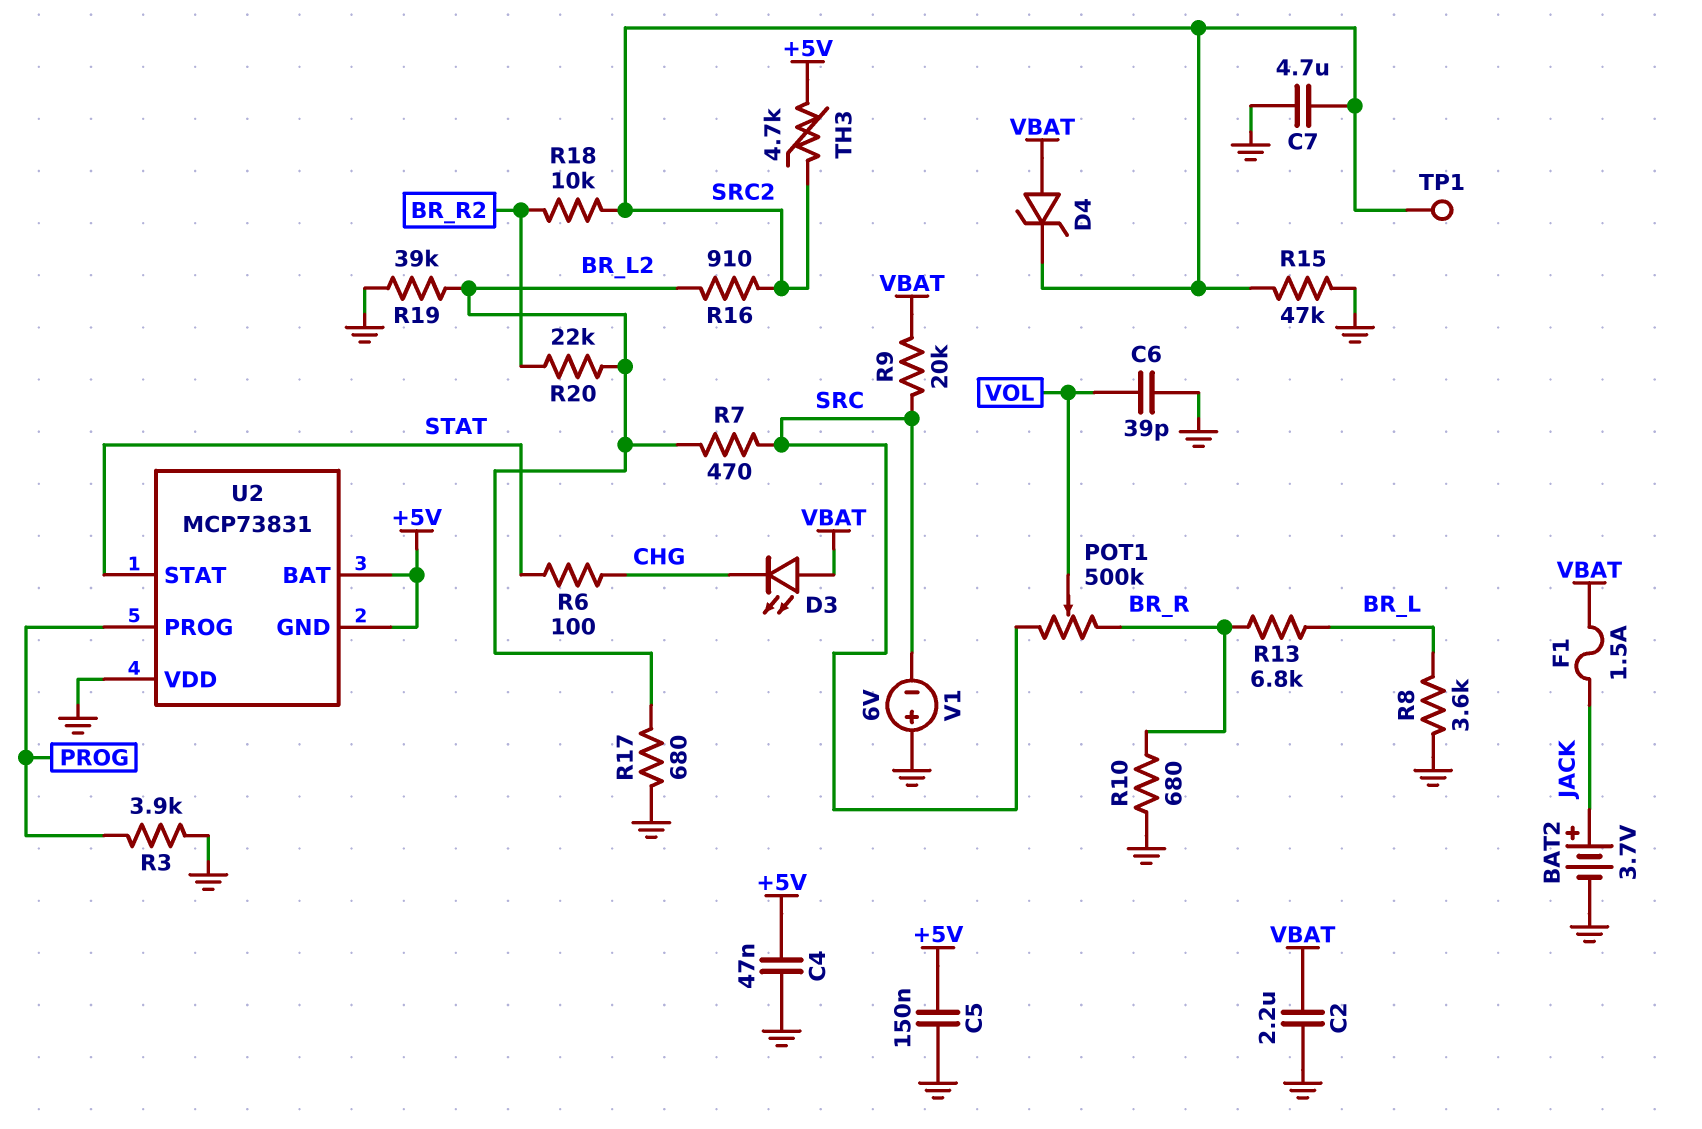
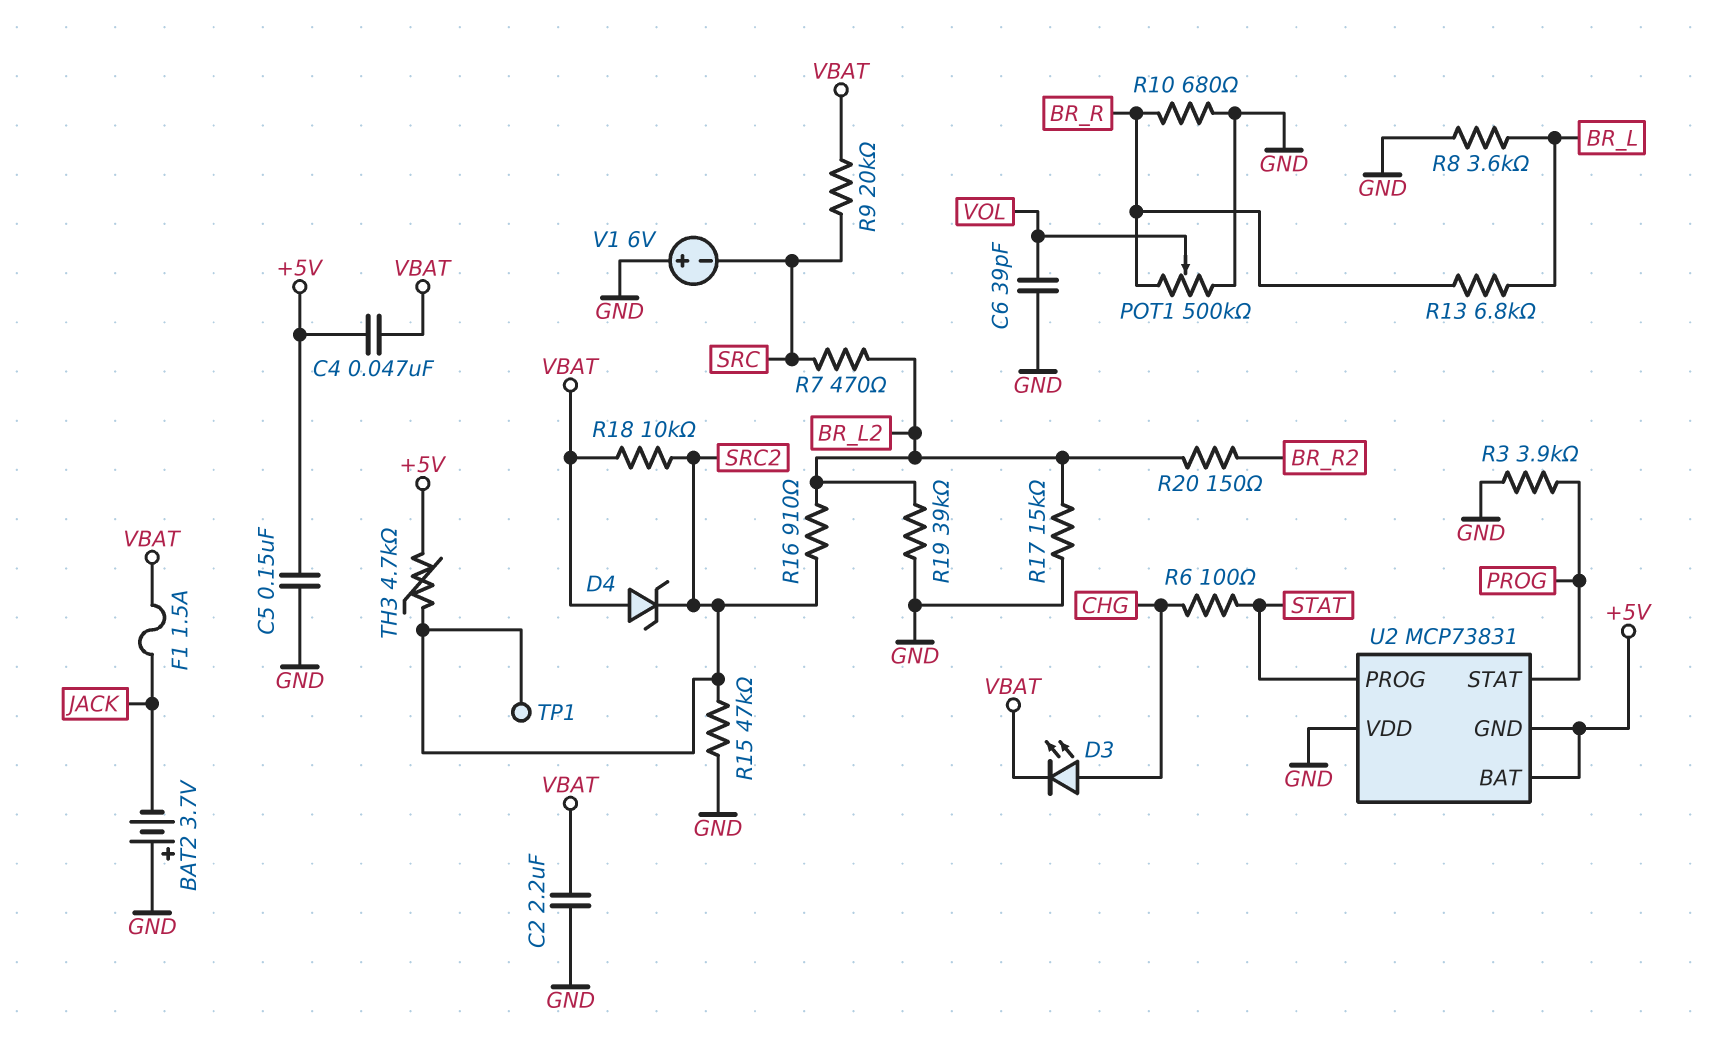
BAT2: 3.7V (plus JACK, minus GND) -> 3.7V (plus GND, minus JACK)
C4: 47nF (+5V, GND) -> 47nF (+5V, VBAT)
C7: 4.7uF (GND, SRC2) -> none
D3: LED (A VBAT, K CHG) -> LED (A CHG, K VBAT)
POT1: 500k (BR_R, SRC, wiper VOL) -> 500k (BR_R, GND, wiper VOL)
R17: 680 (BR_L2, GND) -> 15k (BR_L2, GND)
R18: 10k (BR_R2, SRC2) -> 10k (SRC2, VBAT)
R20: 22k (BR_L2, BR_R2) -> 150 (BR_L2, BR_R2)
U2 pin PROG: PROG -> STAT
U2 pin STAT: STAT -> PROG

